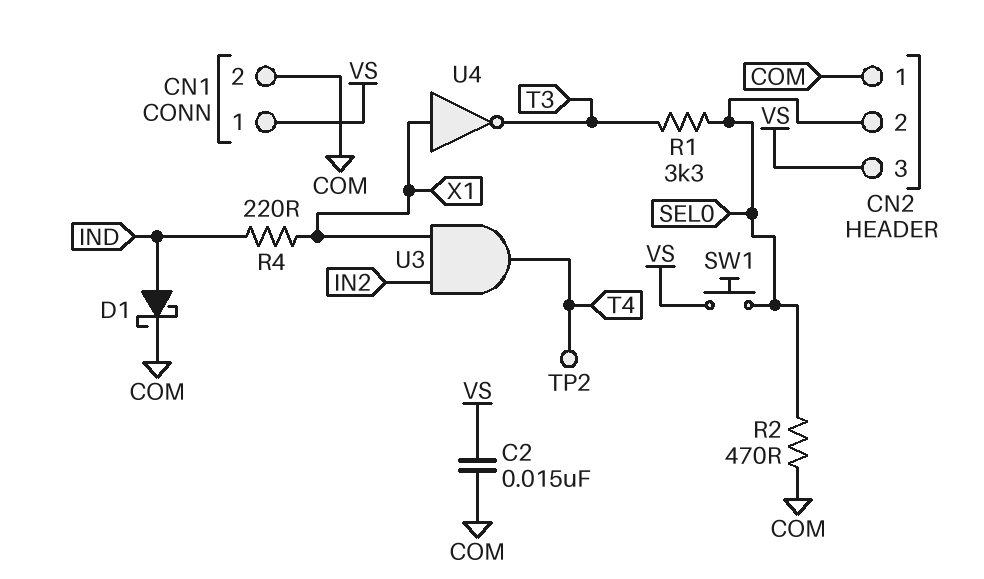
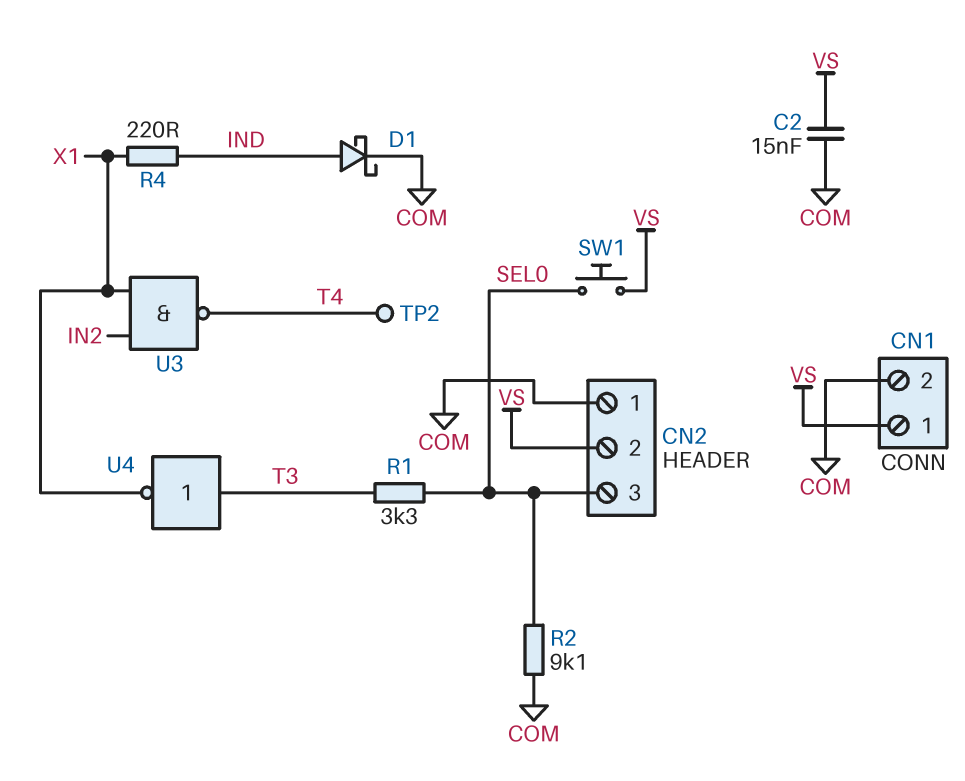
CN2 pin 2: SEL0 -> VS
CN2 pin 3: VS -> SEL0
R2: 470 (COM, SEL0) -> 9.1k (COM, SEL0)
U3: AND (in IN2, in X1, out T4) -> NAND (in IN2, in X1, out T4)
U4: NOT (in X1, out T3) -> NOT (in T3, out X1)

